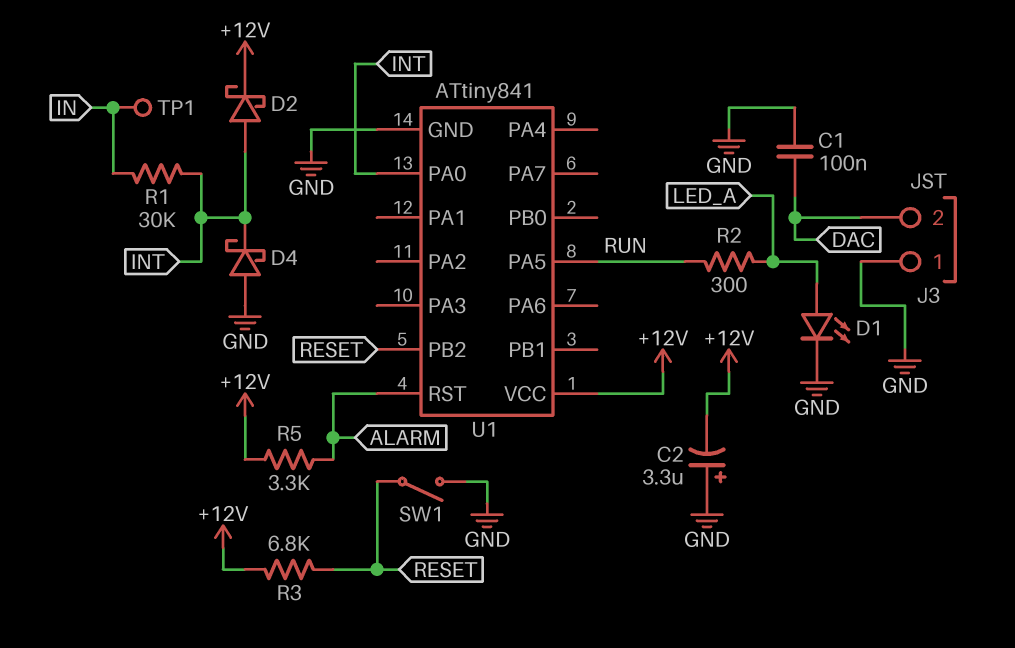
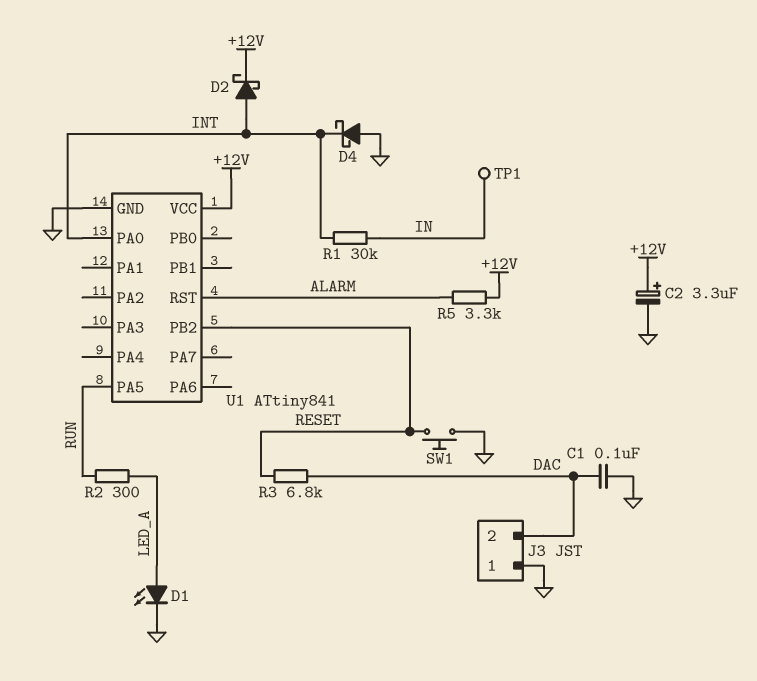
C2: 3.3uF (plus GND, minus +12V) -> 3.3uF (plus +12V, minus GND)
R3: 6.8k (+12V, RESET) -> 6.8k (DAC, RESET)
SW1: switch (GND, RESET) -> button (GND, RESET)

